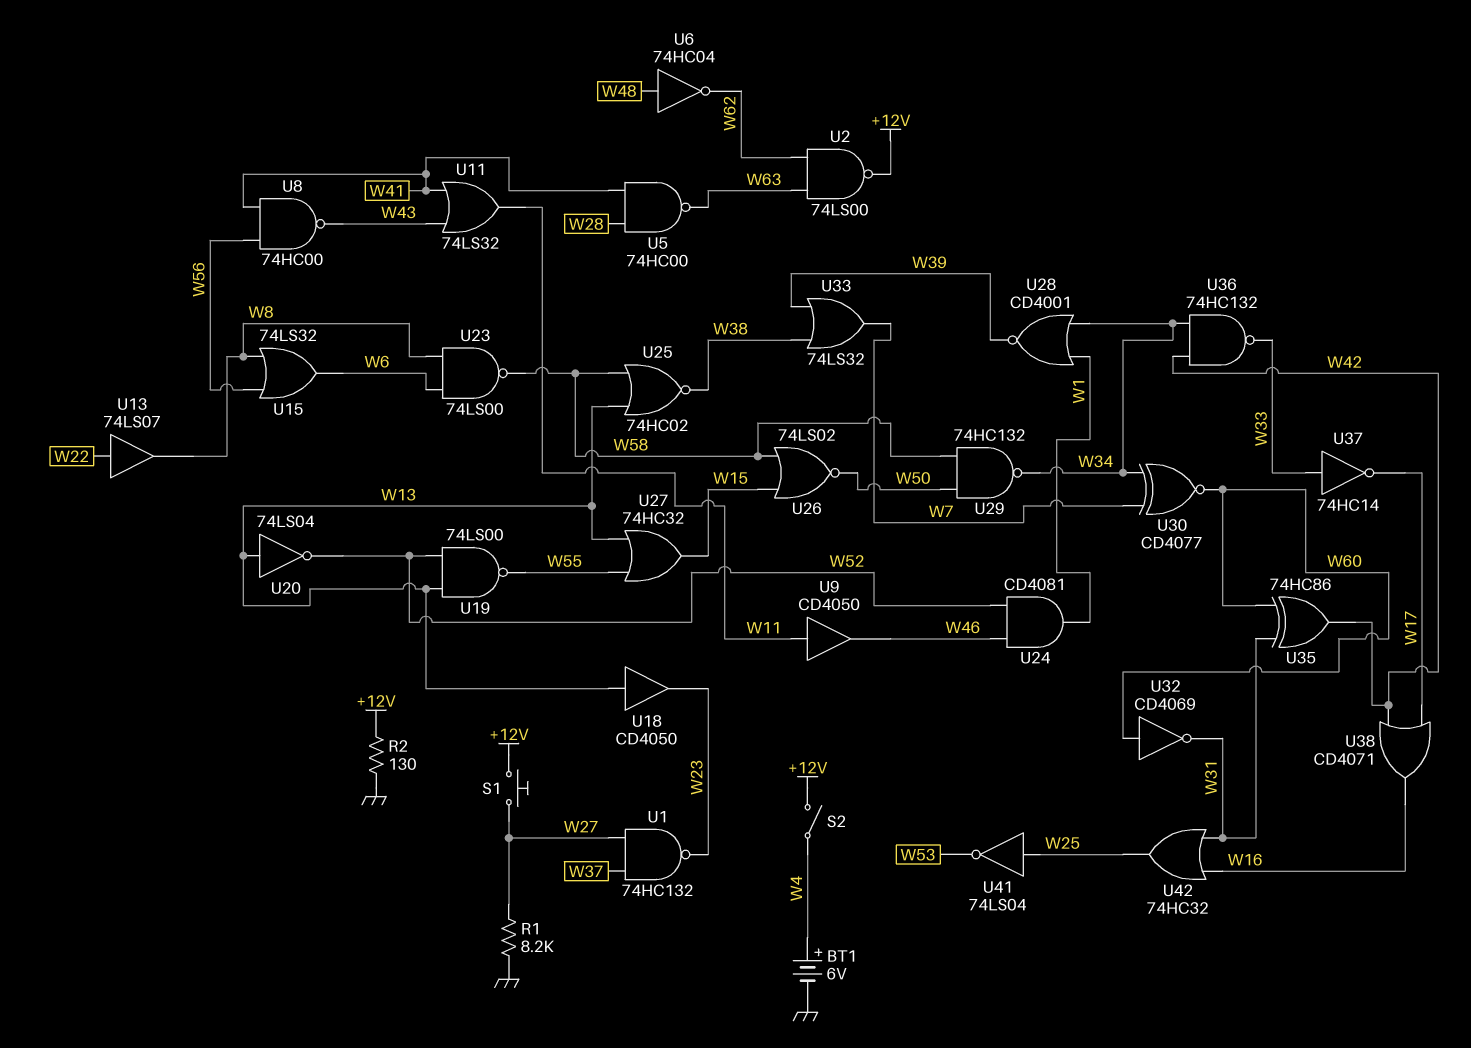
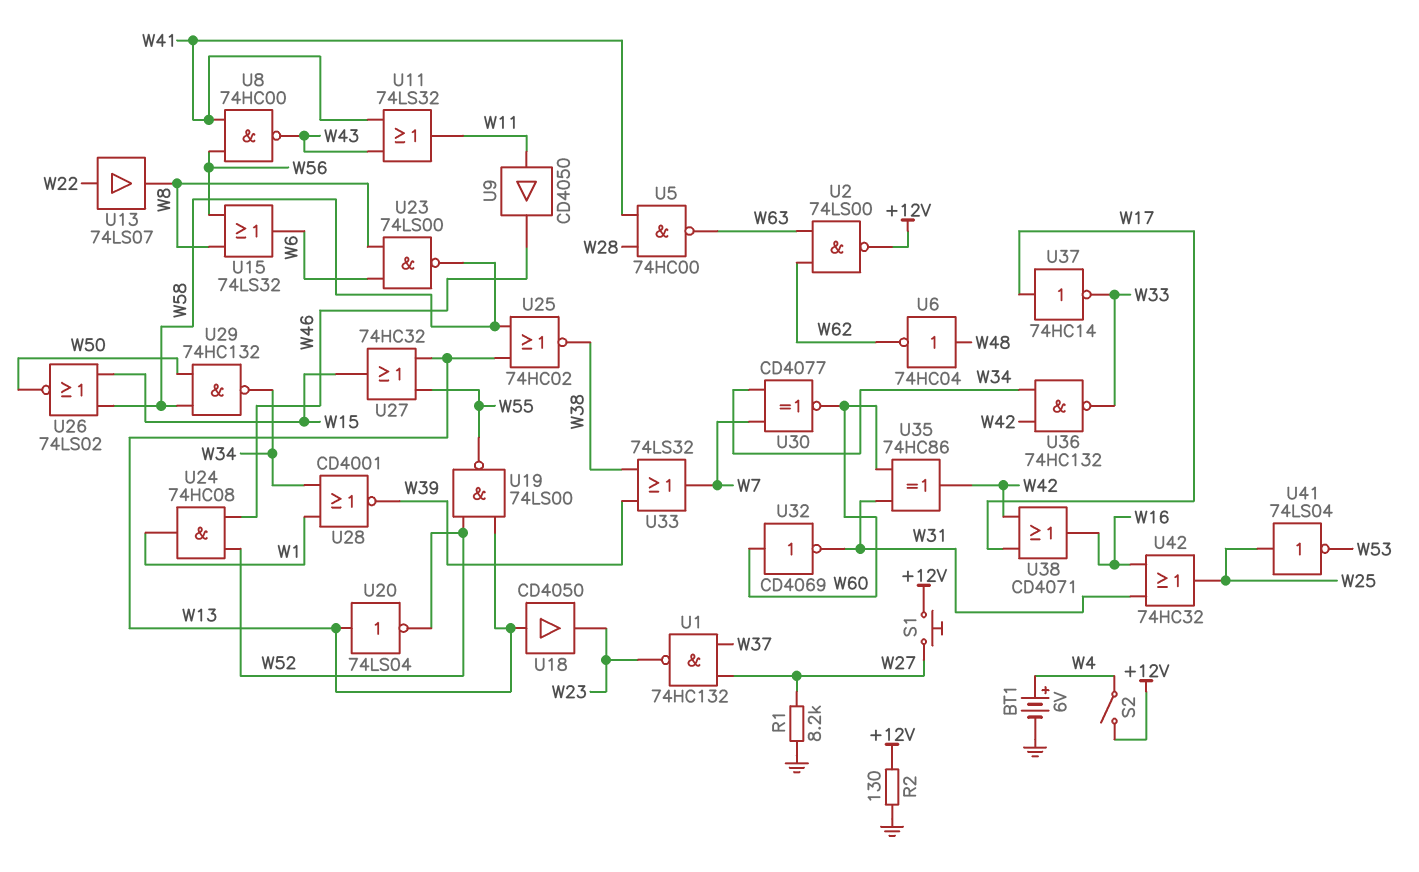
U24: AND CD4081 (in W46, in W52, out W1) -> AND 74HC08 (in W46, in W52, out W1)
U37: NOT 74HC14 (in W33, out W17) -> NOT 74HC14 (in W17, out W33)

